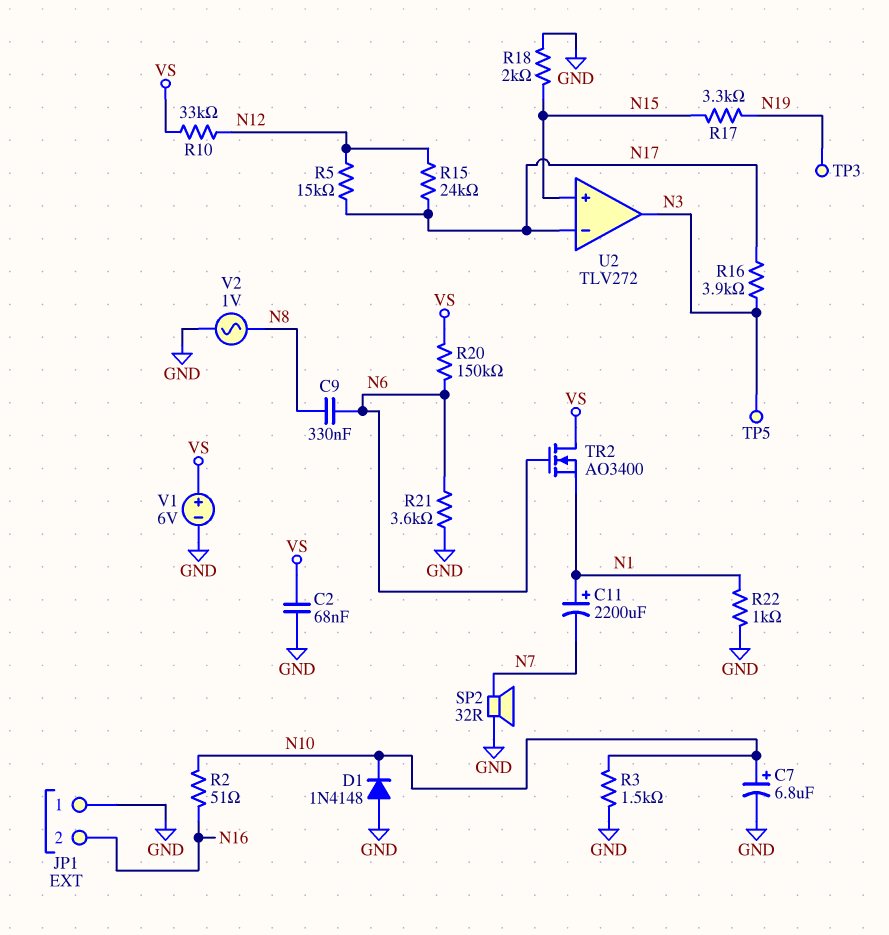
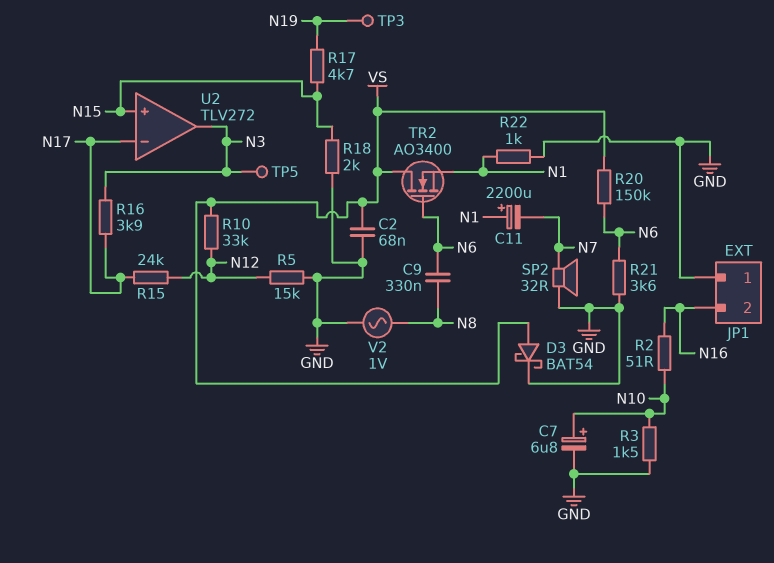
D1: diode 1N4148 (A GND, K N10) -> none
D3: none -> schottky BAT54 (A VS, K GND)
R5: 15k (N12, N17) -> 15k (GND, N12)
R17: 3.3k (N15, N19) -> 4.7k (N15, N19)
V1: 6V (plus VS, minus GND) -> none

